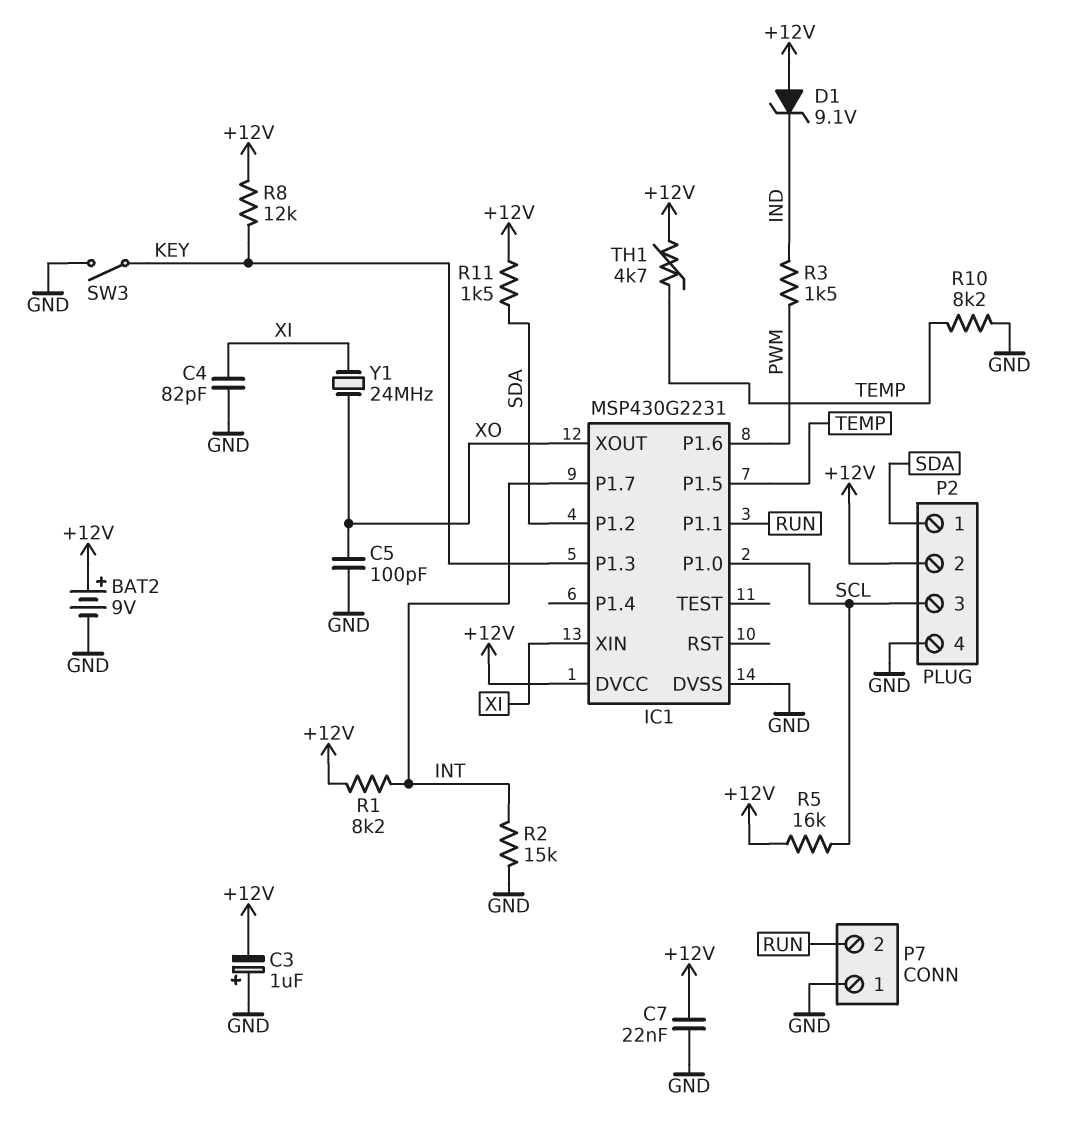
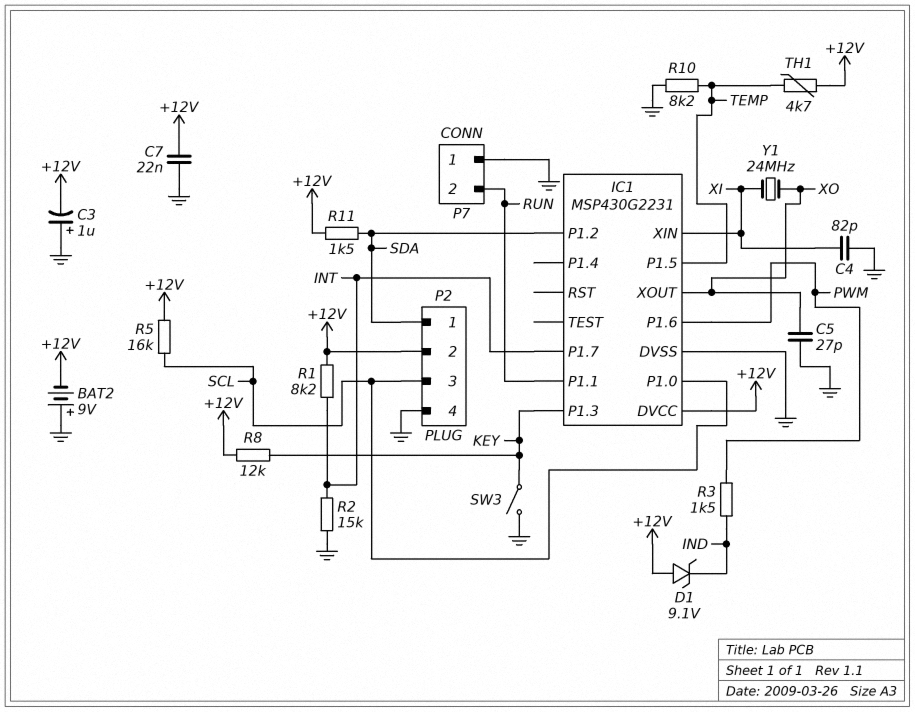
BAT2: 9V (plus +12V, minus GND) -> 9V (plus GND, minus +12V)
C5: 100pF (GND, XO) -> 27pF (GND, XO)

